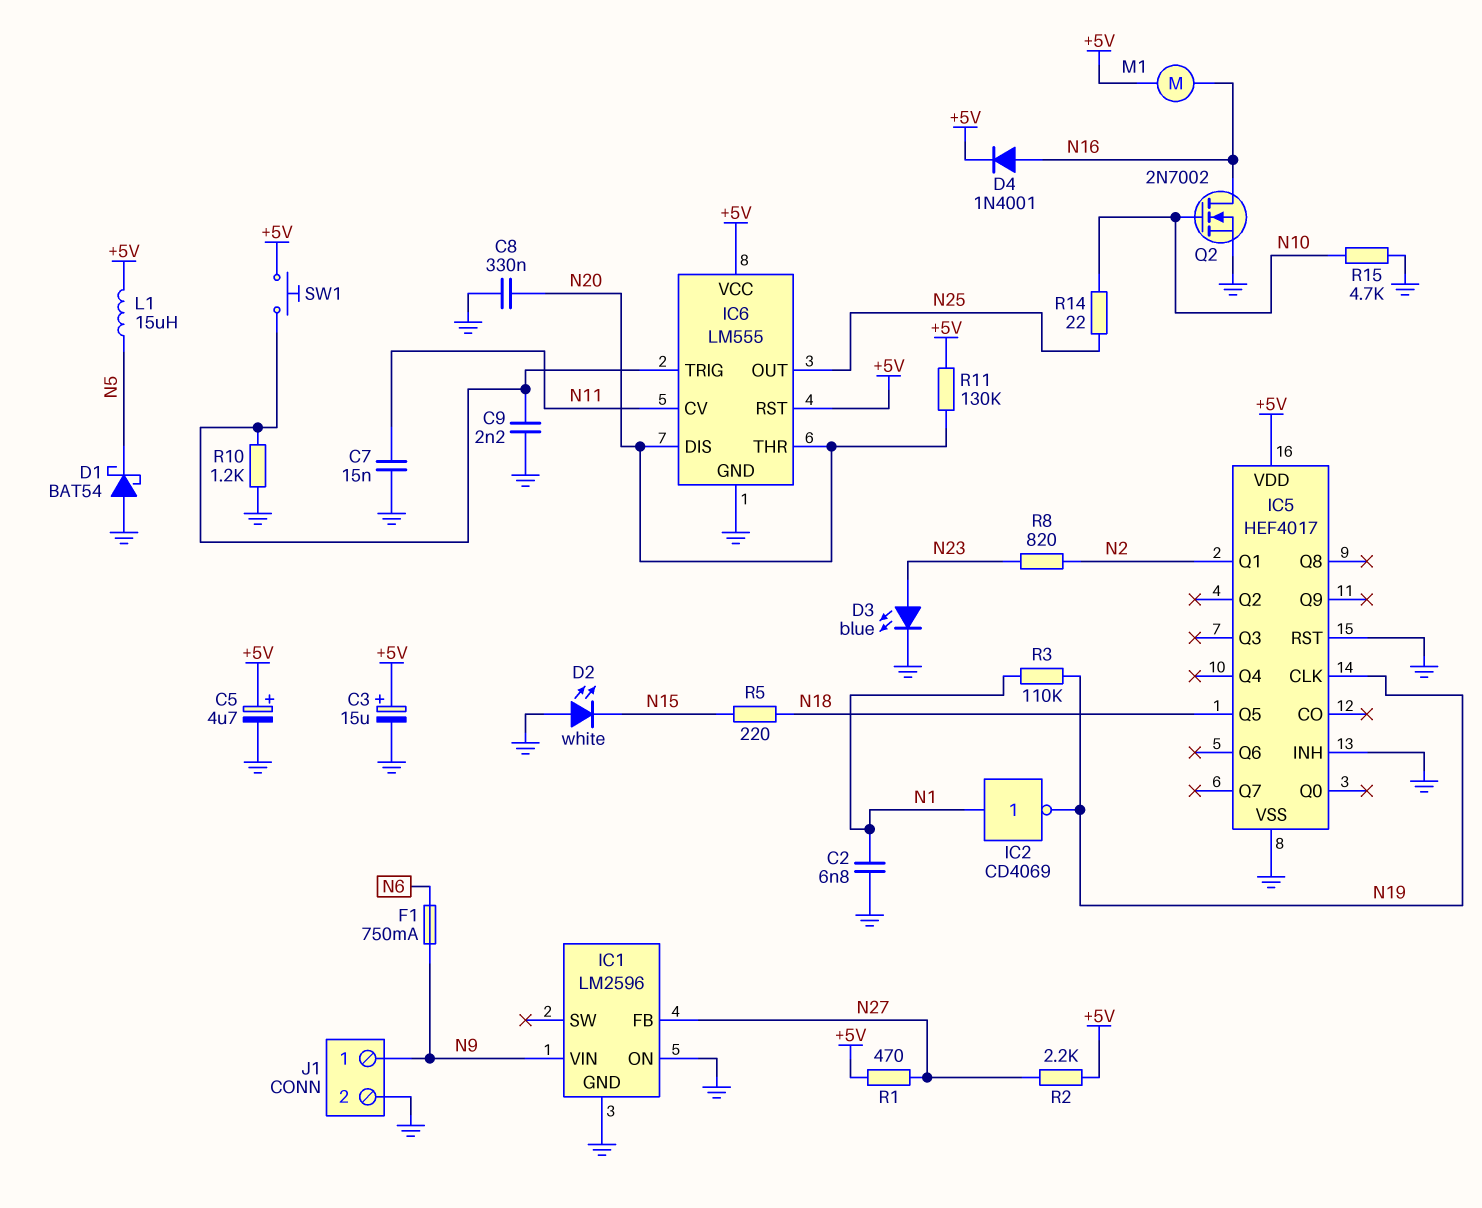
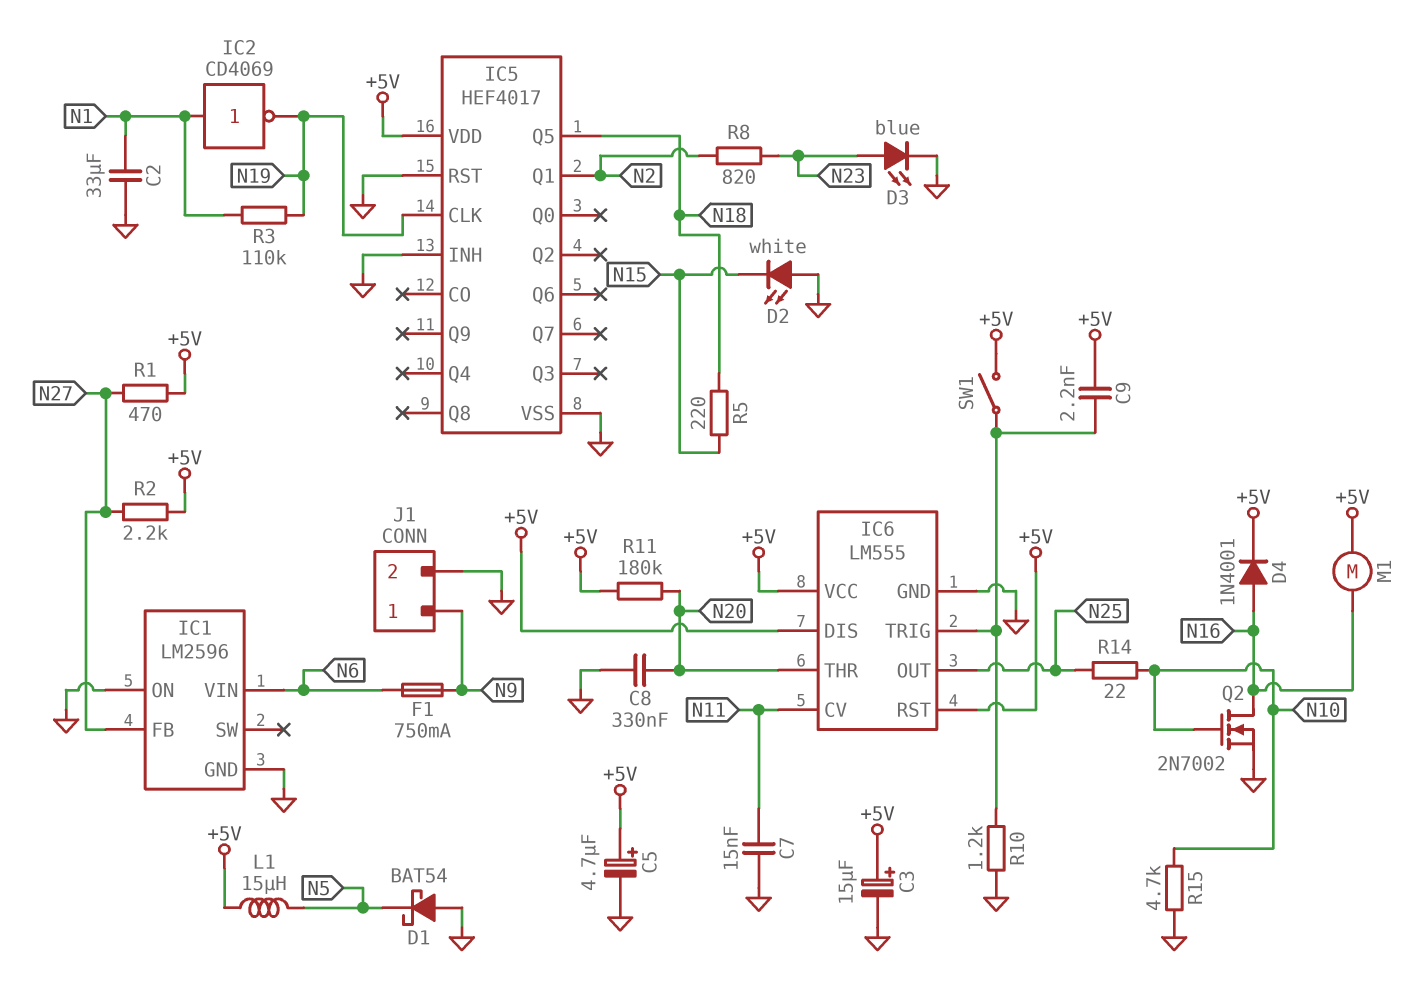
C2: 6.8nF (GND, N1) -> 33uF (GND, N1)
C9: 2.2nF (GND, IC6/TRIG) -> 2.2nF (+5V, IC6/TRIG)
IC1 pin VIN: N9 -> N6
IC6 pin DIS: N20 -> +5V
R11: 130k (+5V, N20) -> 180k (+5V, N20)
SW1: button (+5V, IC6/TRIG) -> switch (+5V, IC6/TRIG)

